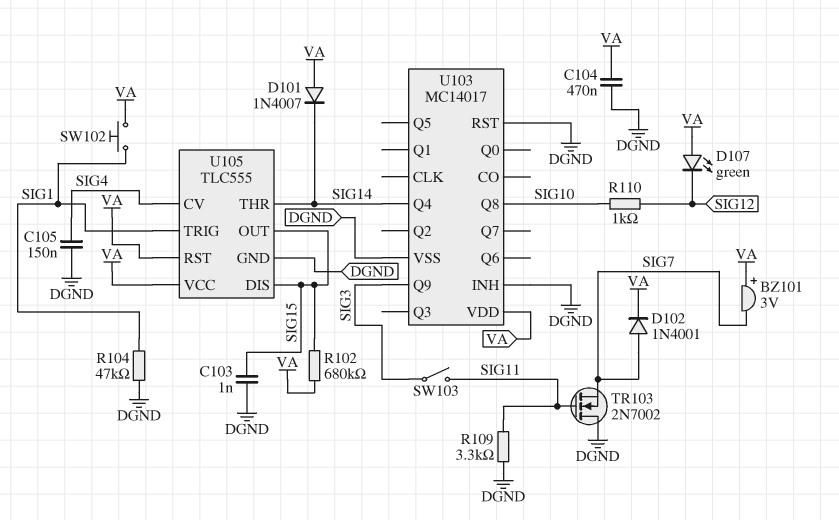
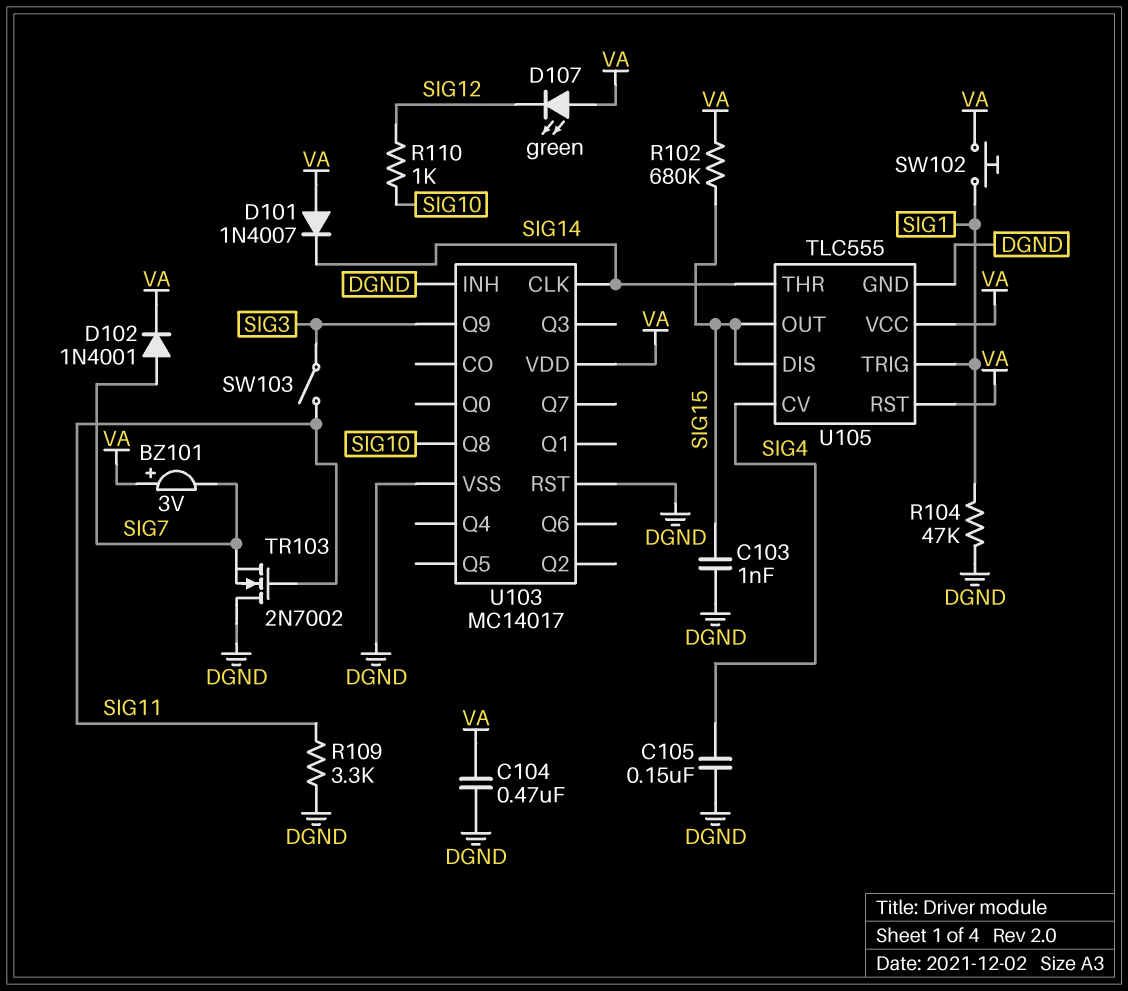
U103 pin CLK: none -> SIG14
U103 pin Q4: SIG14 -> none

